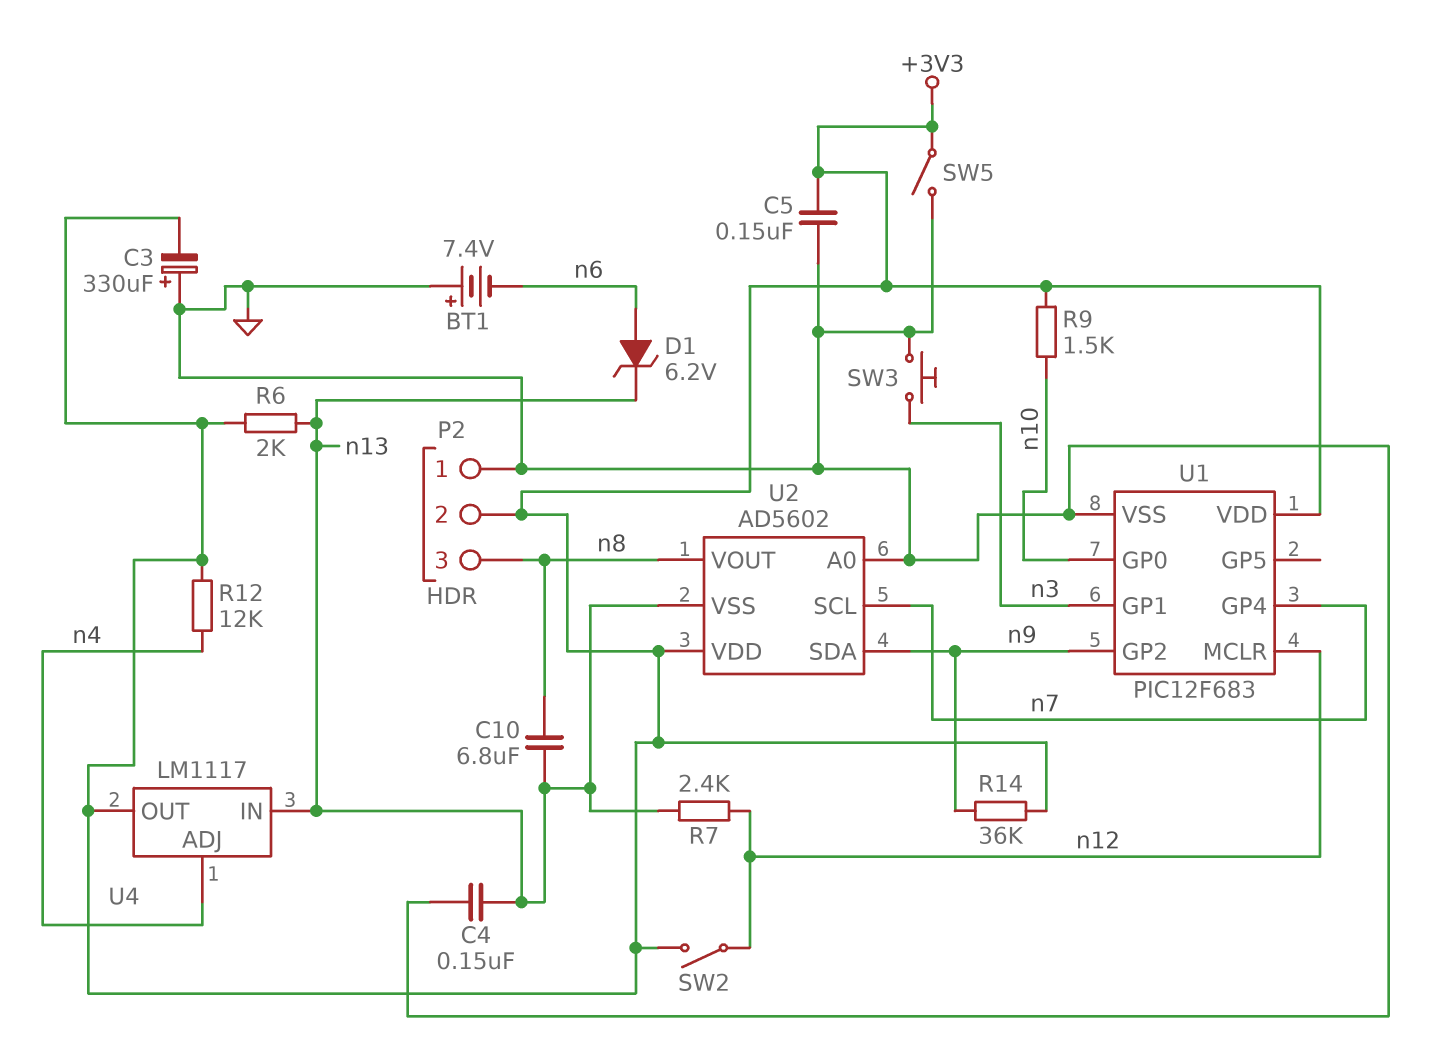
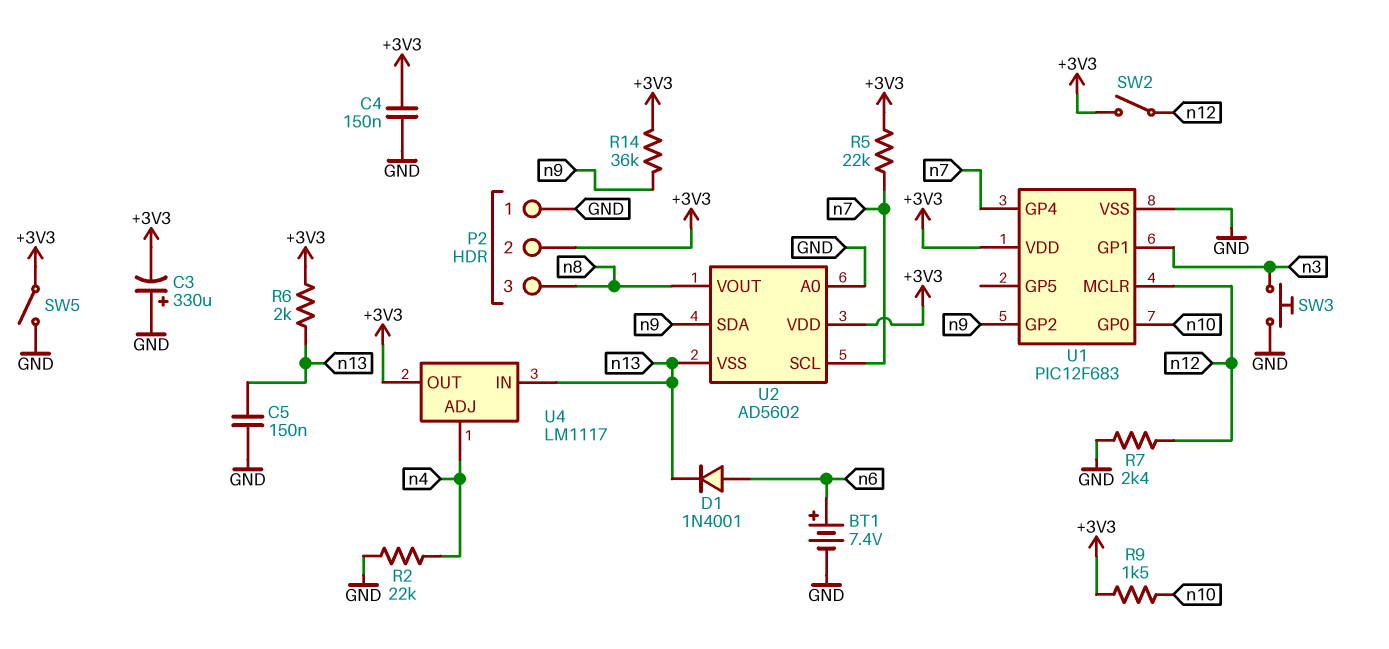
BT1: 7.4V (plus GND, minus n6) -> 7.4V (plus n6, minus GND)
C4: 150nF (GND, n13) -> 150nF (+3V3, GND)
C5: 150nF (+3V3, GND) -> 150nF (GND, n13)
C10: 6.8uF (n8, n13) -> none
D1: zener 6.2V (A n6, K n13) -> diode 1N4001 (A n6, K n13)
R2: none -> 22k (GND, n4)
R5: none -> 22k (+3V3, n7)
R7: 2.4k (n12, n13) -> 2.4k (GND, n12)
R12: 12k (+3V3, n4) -> none

